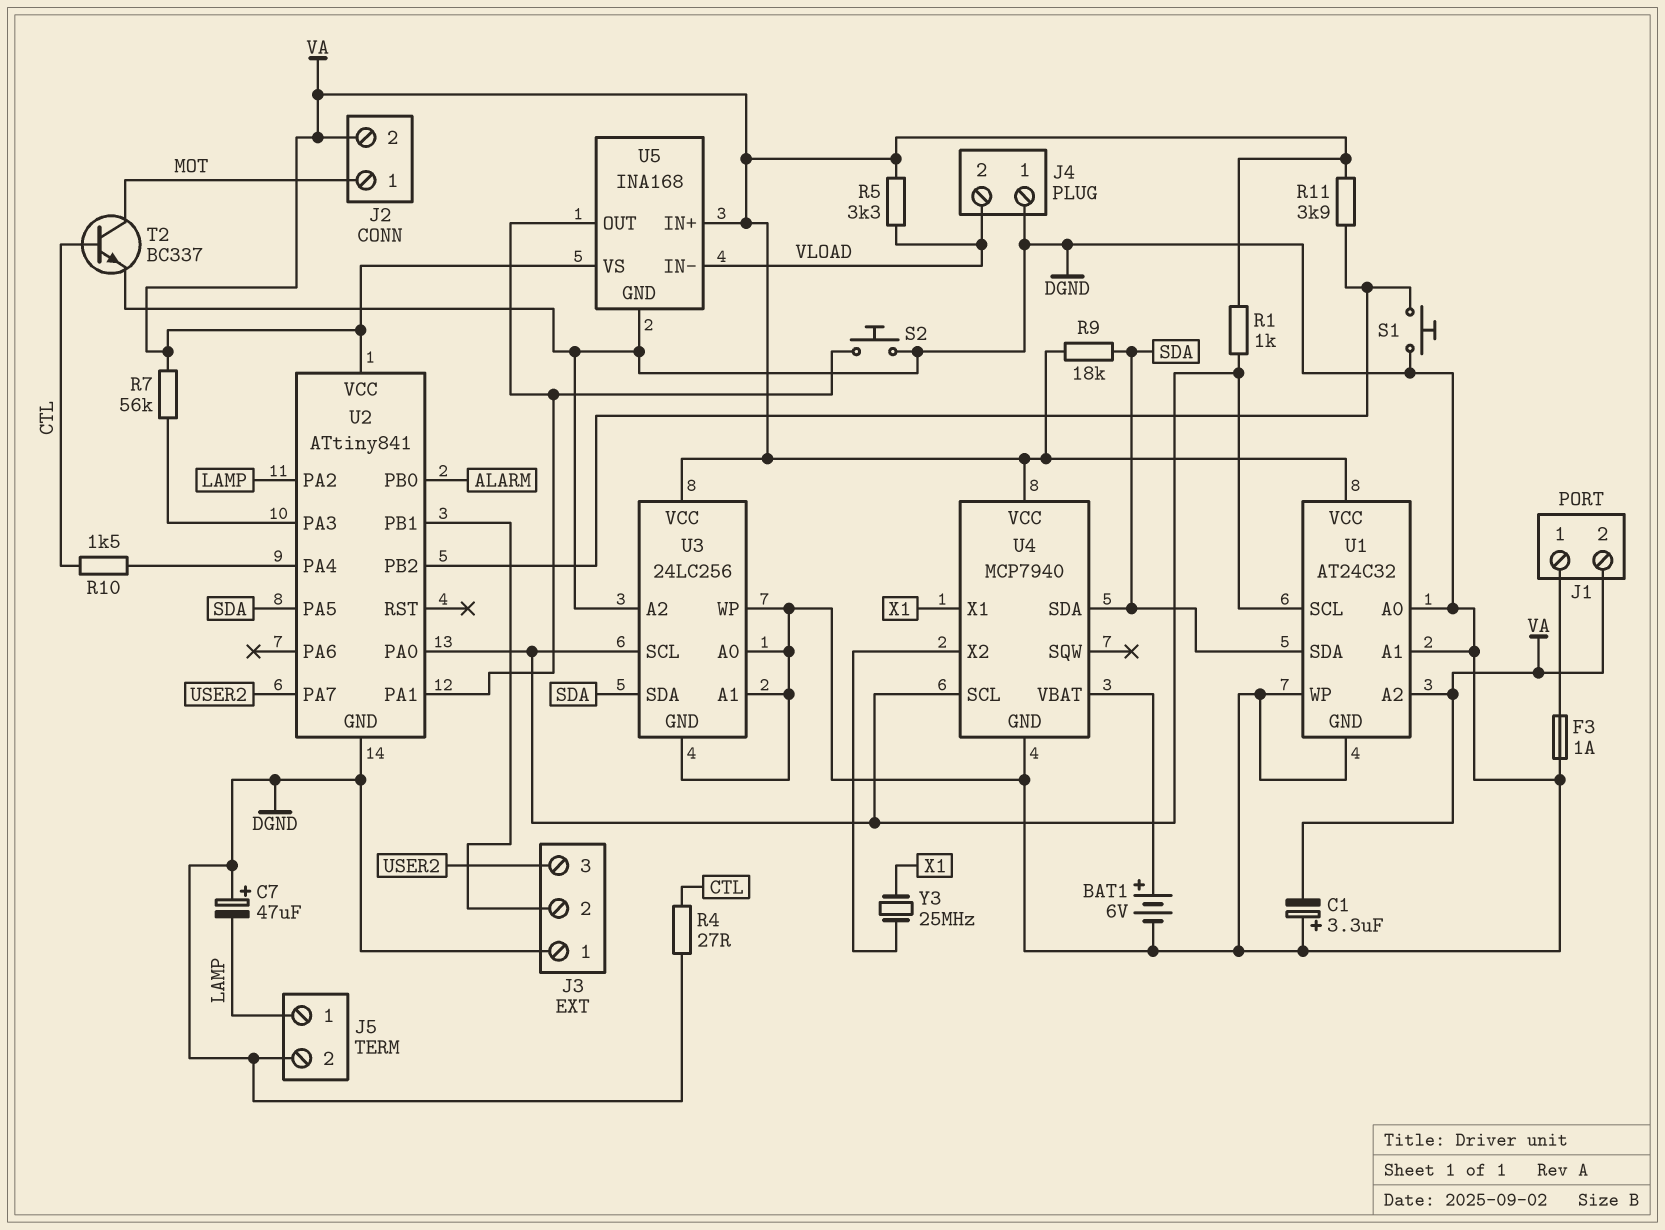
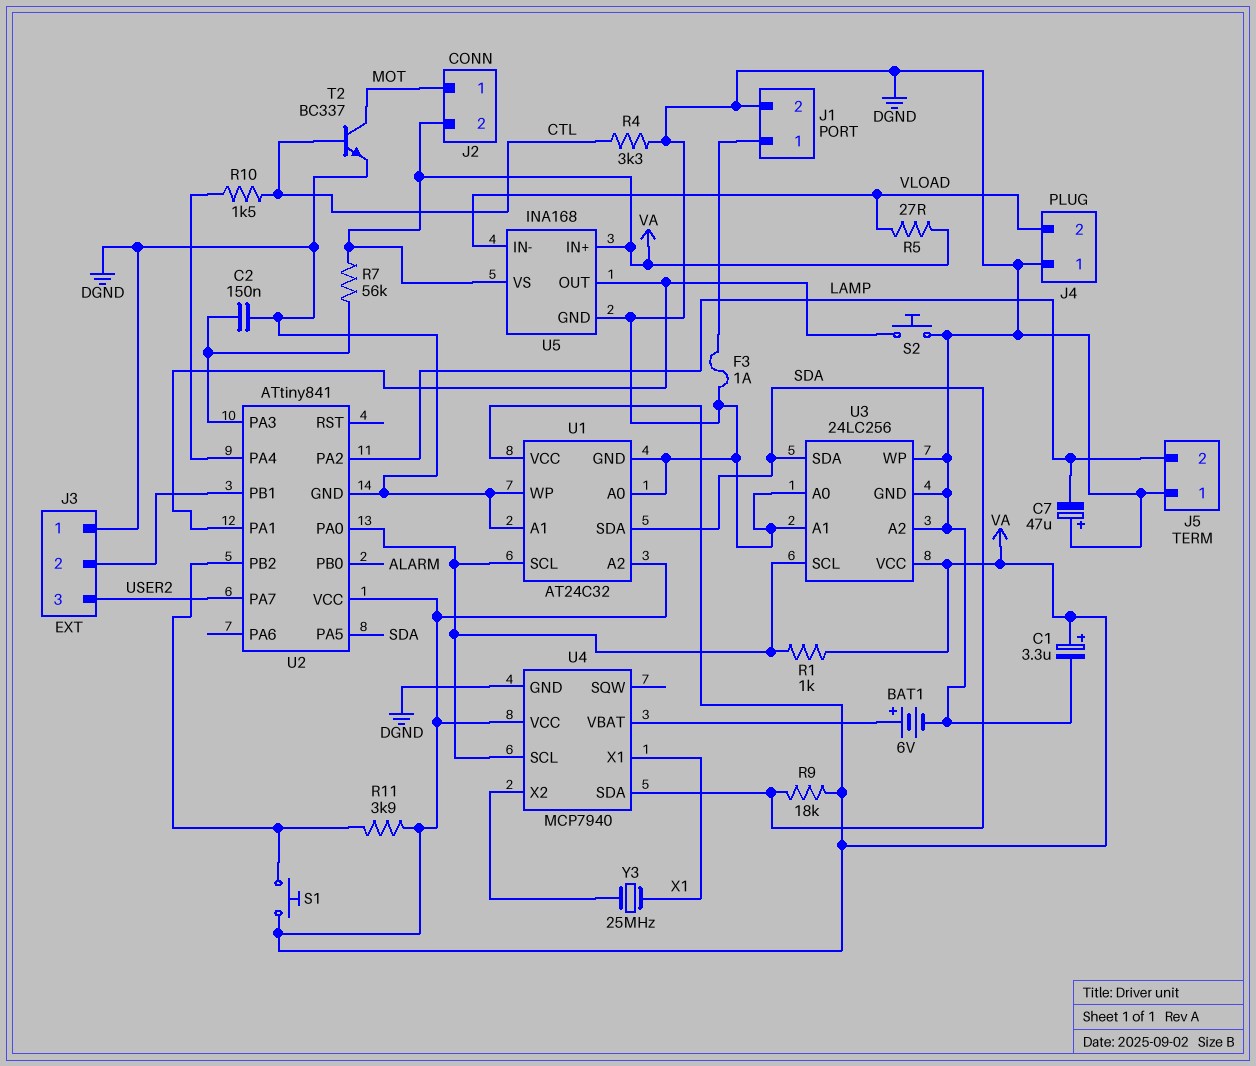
C1: 3.3uF (plus DGND, minus VA) -> 3.3uF (plus VA, minus DGND)
C2: none -> 150nF (DGND, U2/PA3)
J1 pin 2: VA -> DGND
J5 pin 1: LAMP -> DGND
J5 pin 2: DGND -> LAMP
R4: 27 (CTL, DGND) -> 3.3k (CTL, DGND)
R5: 3.3k (VA, VLOAD) -> 27 (VA, VLOAD)
S1: button (DGND, U2/PB2) -> button (U2/PB2, VA)

